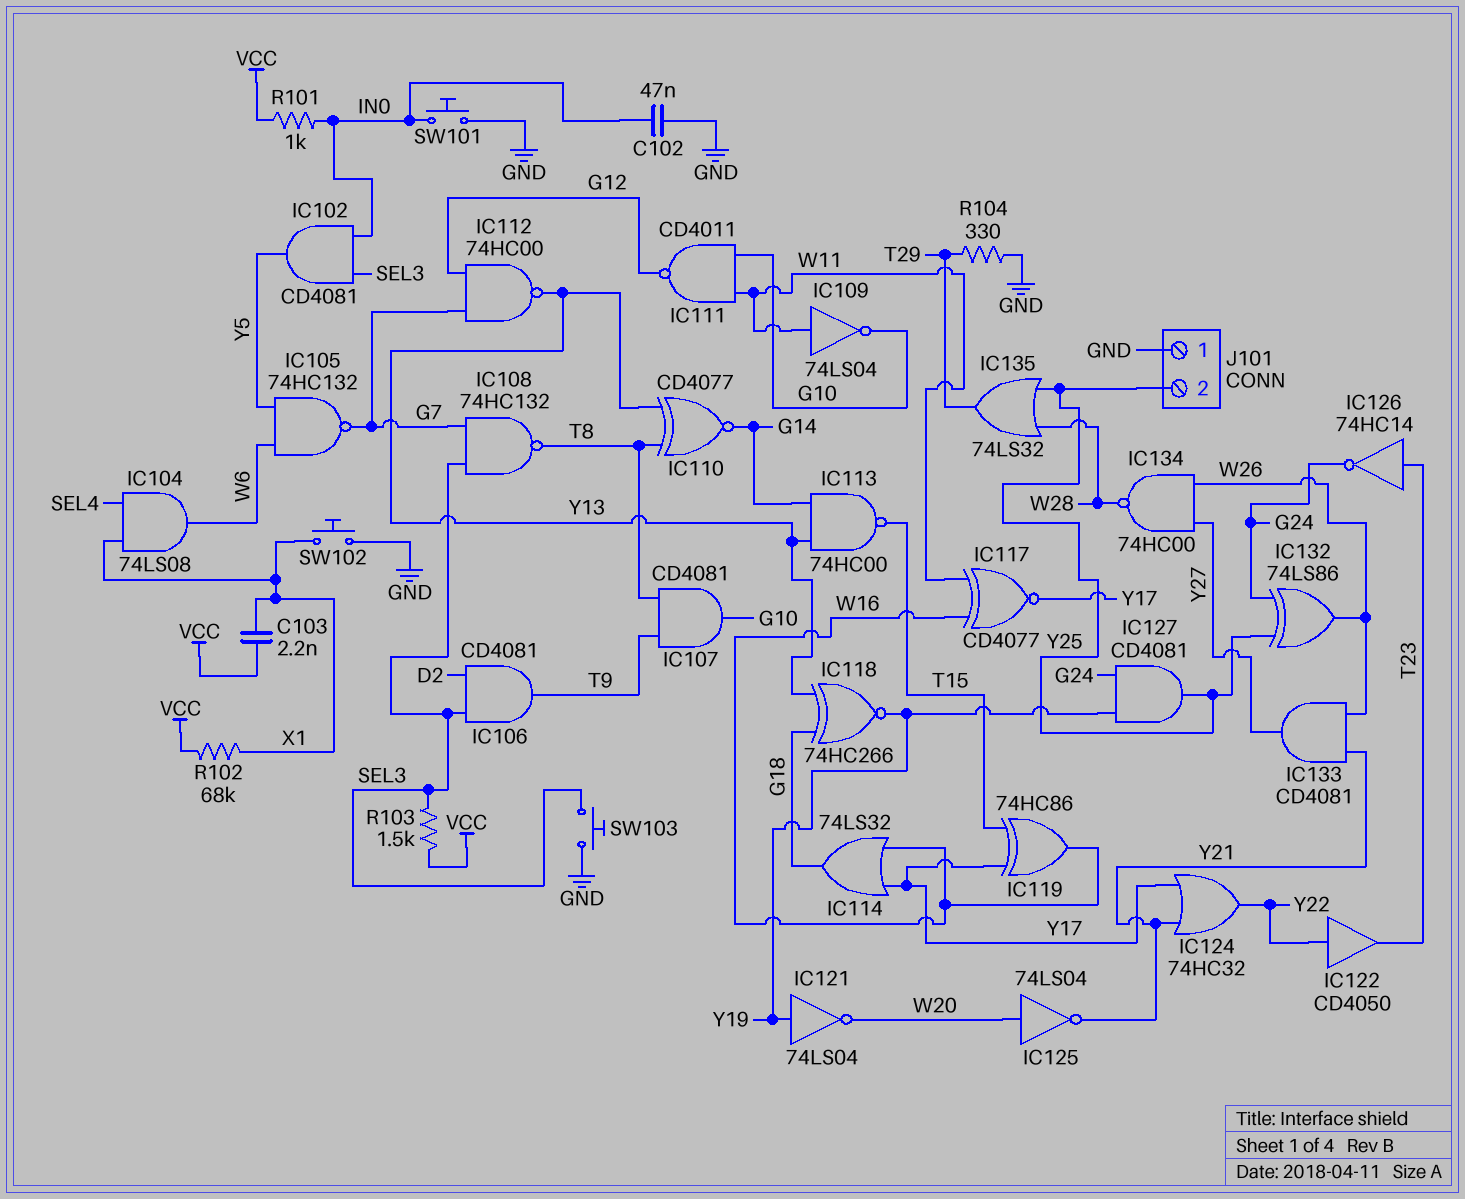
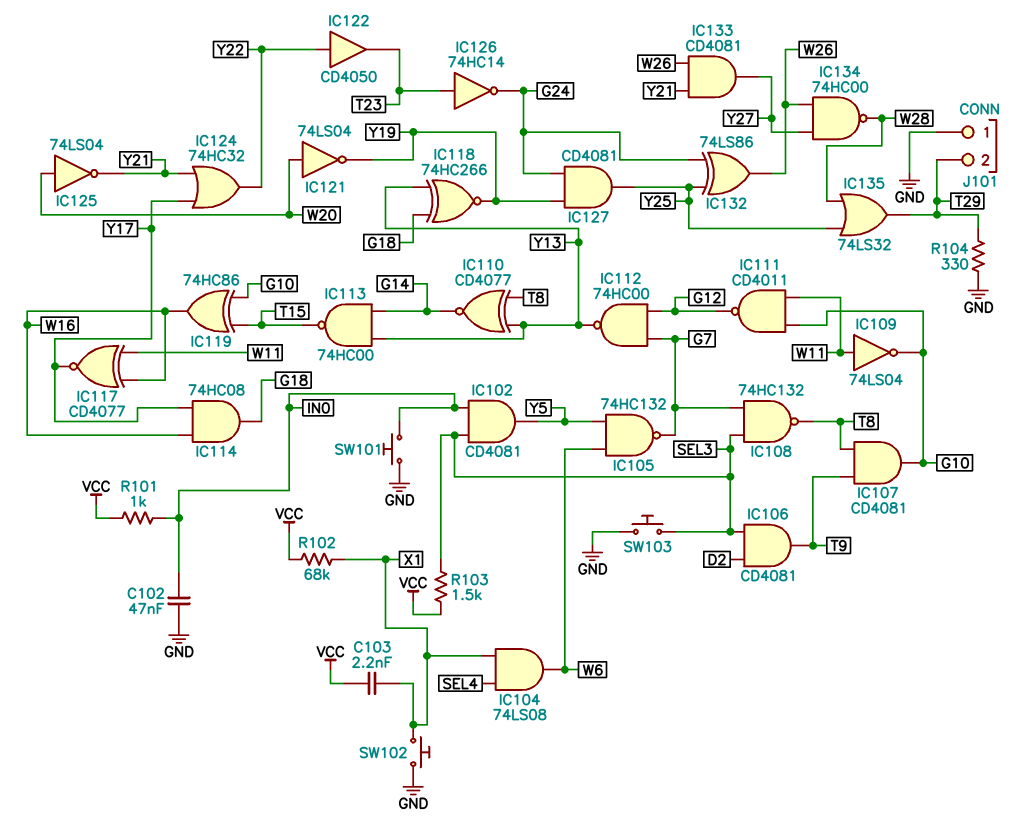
IC114: OR 74LS32 (in W16, in Y17, out G18) -> AND 74HC08 (in W16, in Y17, out G18)
IC119: XOR 74HC86 (in T15, in Y17, out W16) -> XOR 74HC86 (in G10, in T15, out W16)
IC121: NOT 74LS04 (in Y19, out W20) -> NOT 74LS04 (in W20, out Y19)
J101 pin 2: Y25 -> T29

